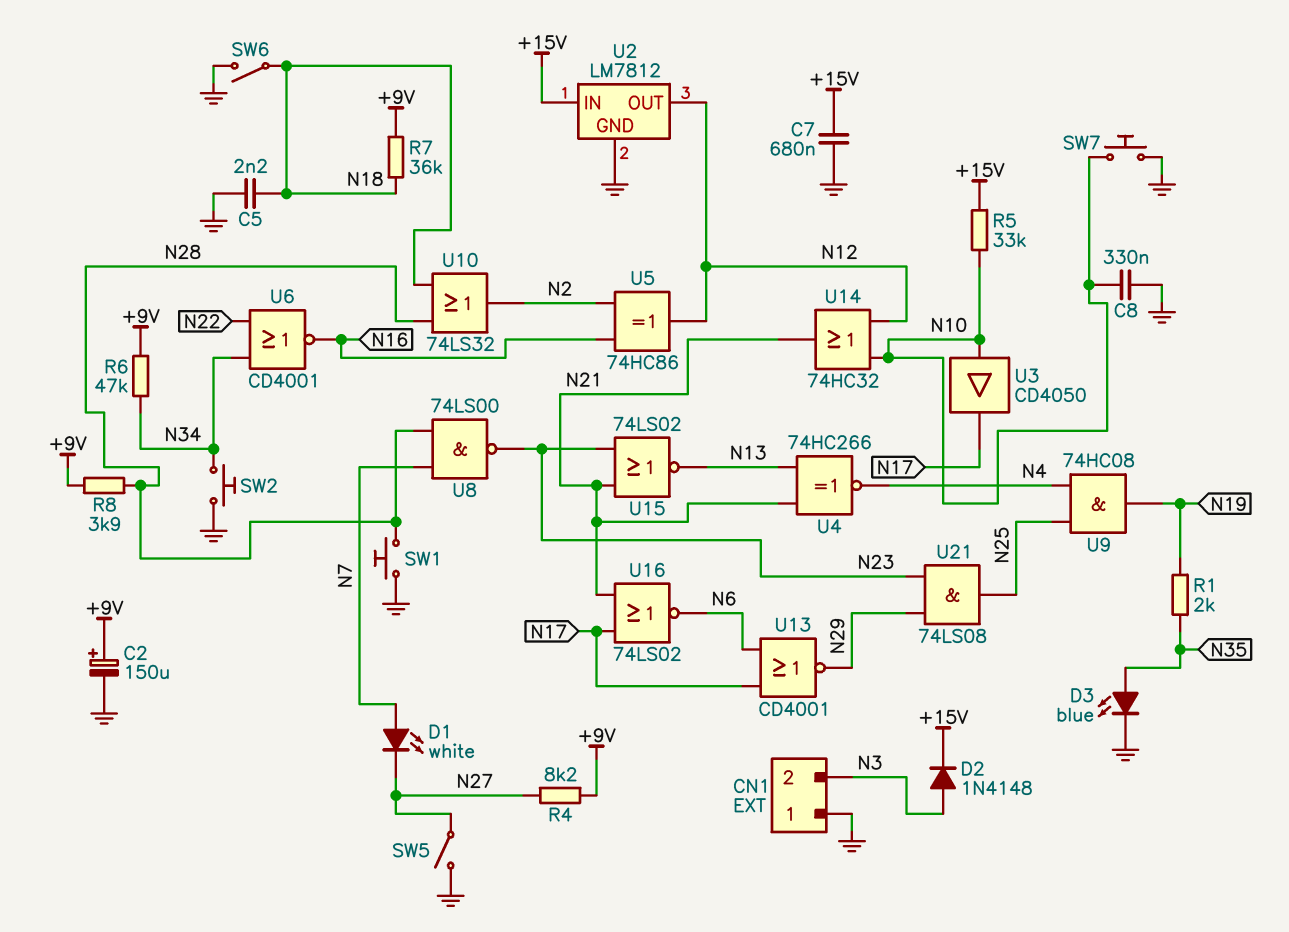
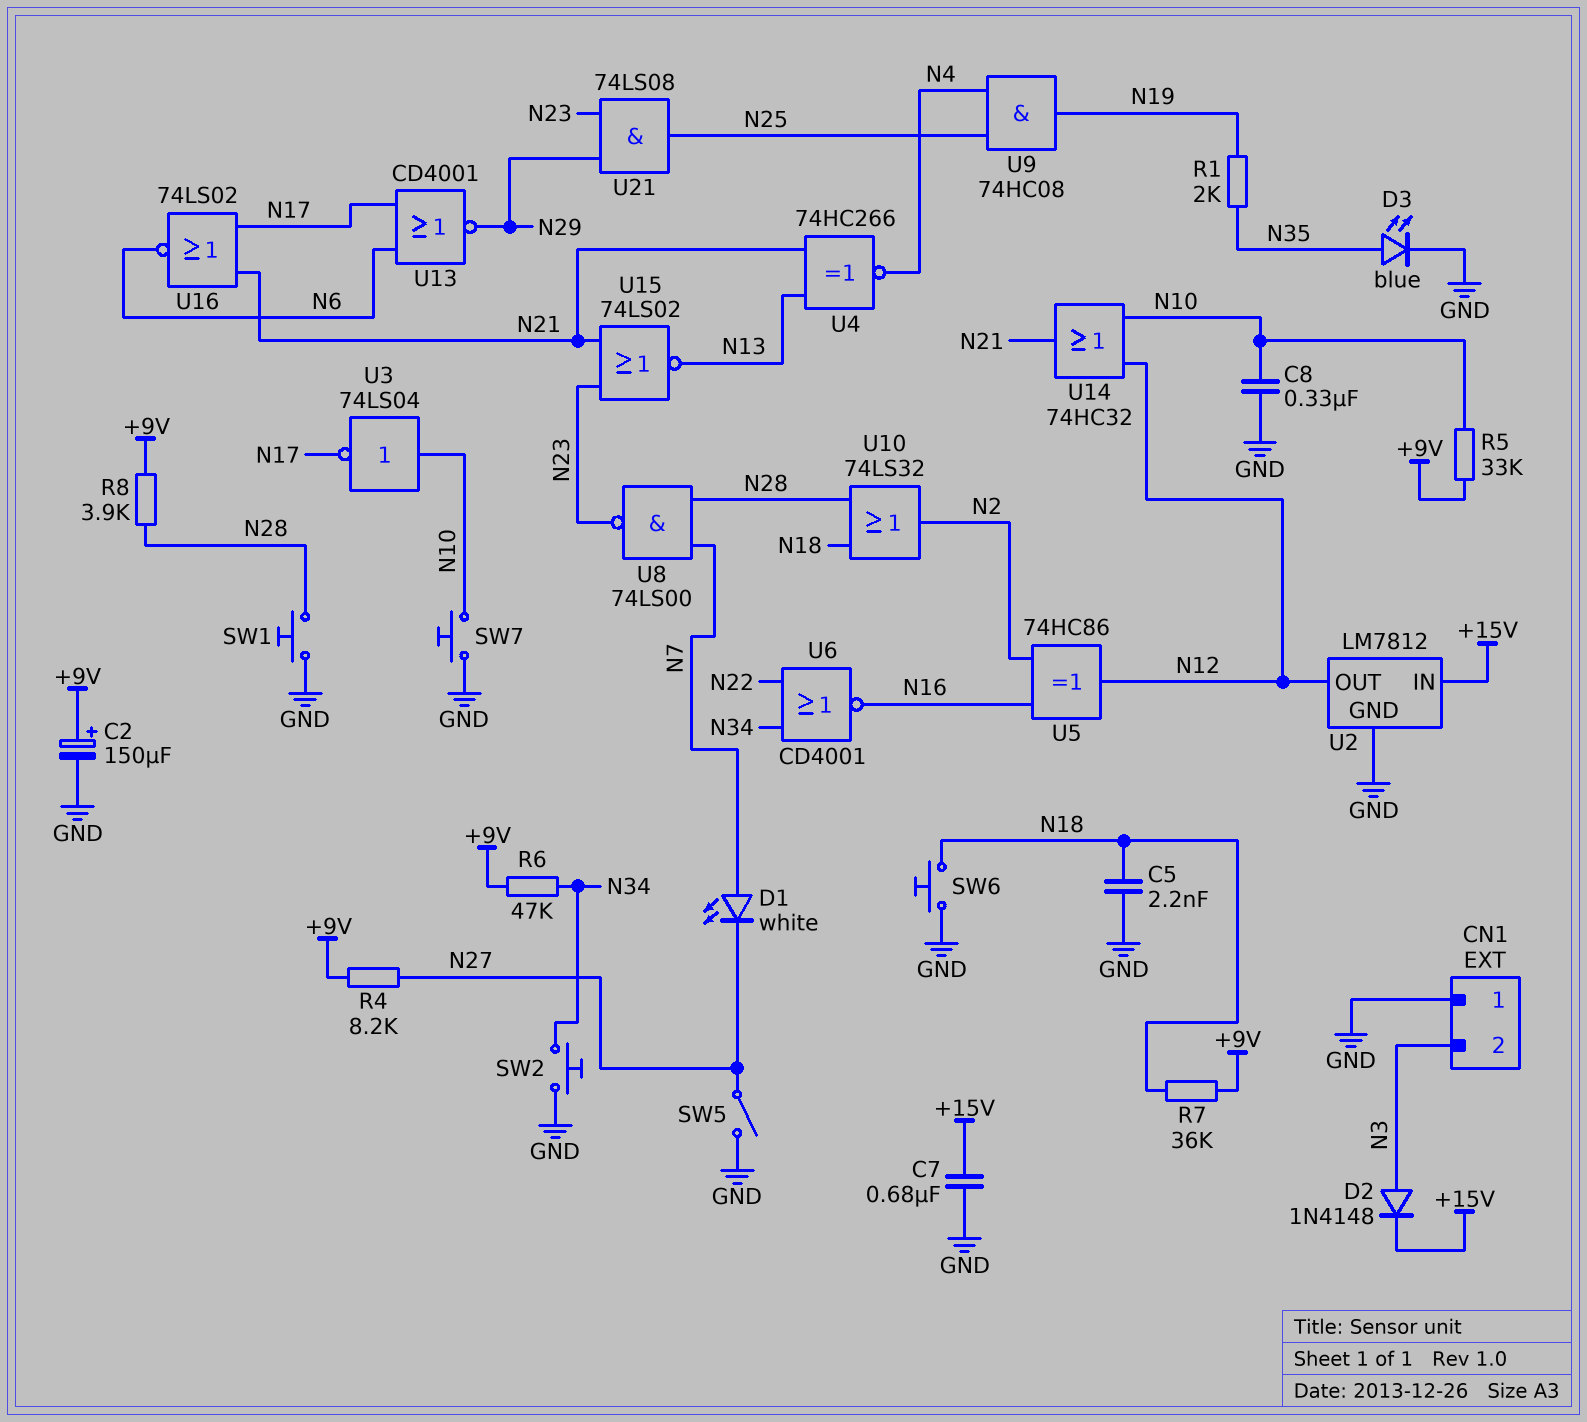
R5: 33k (+15V, N10) -> 33k (+9V, N10)
SW6: switch (GND, N18) -> button (GND, N18)
U3: buffer CD4050 (in N10, out N17) -> NOT 74LS04 (in N10, out N17)

